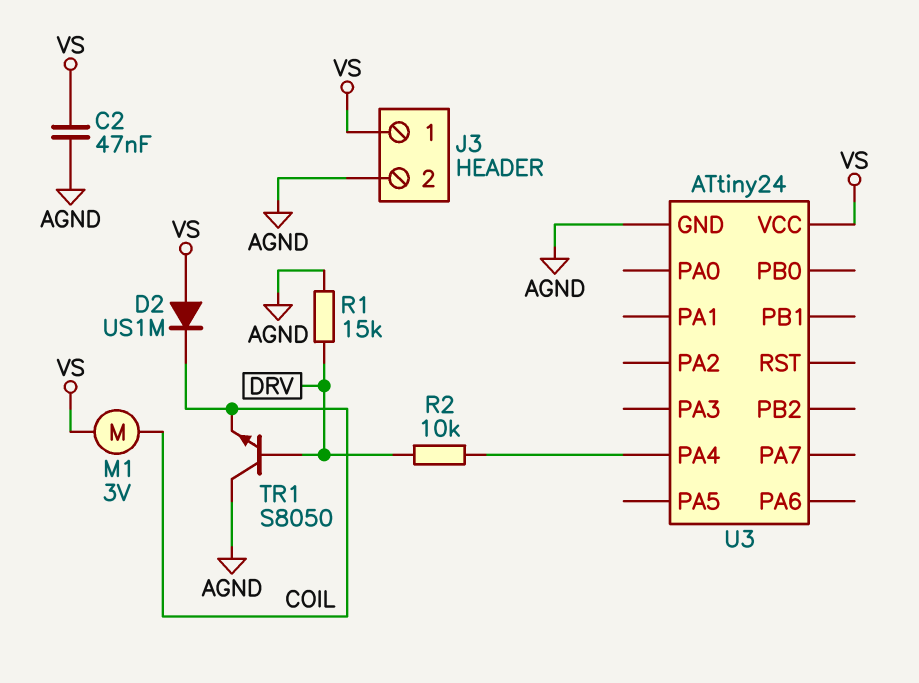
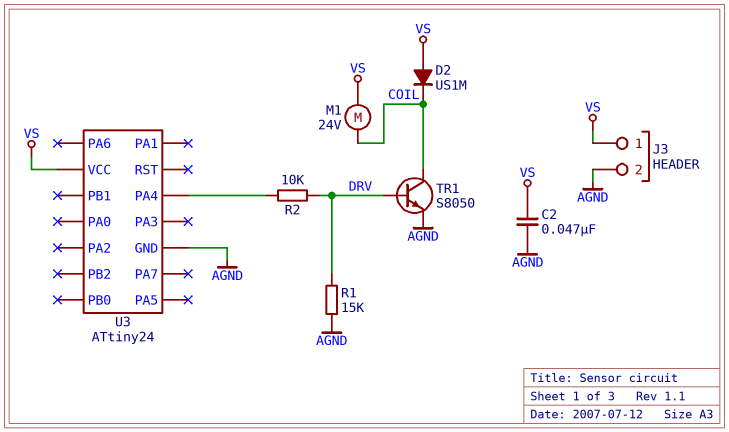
M1: motor 3V (COIL, VS) -> motor 24V (COIL, VS)
TR1: NPN S8050 (B DRV, C AGND, E COIL) -> NPN S8050 (B DRV, C COIL, E AGND)

